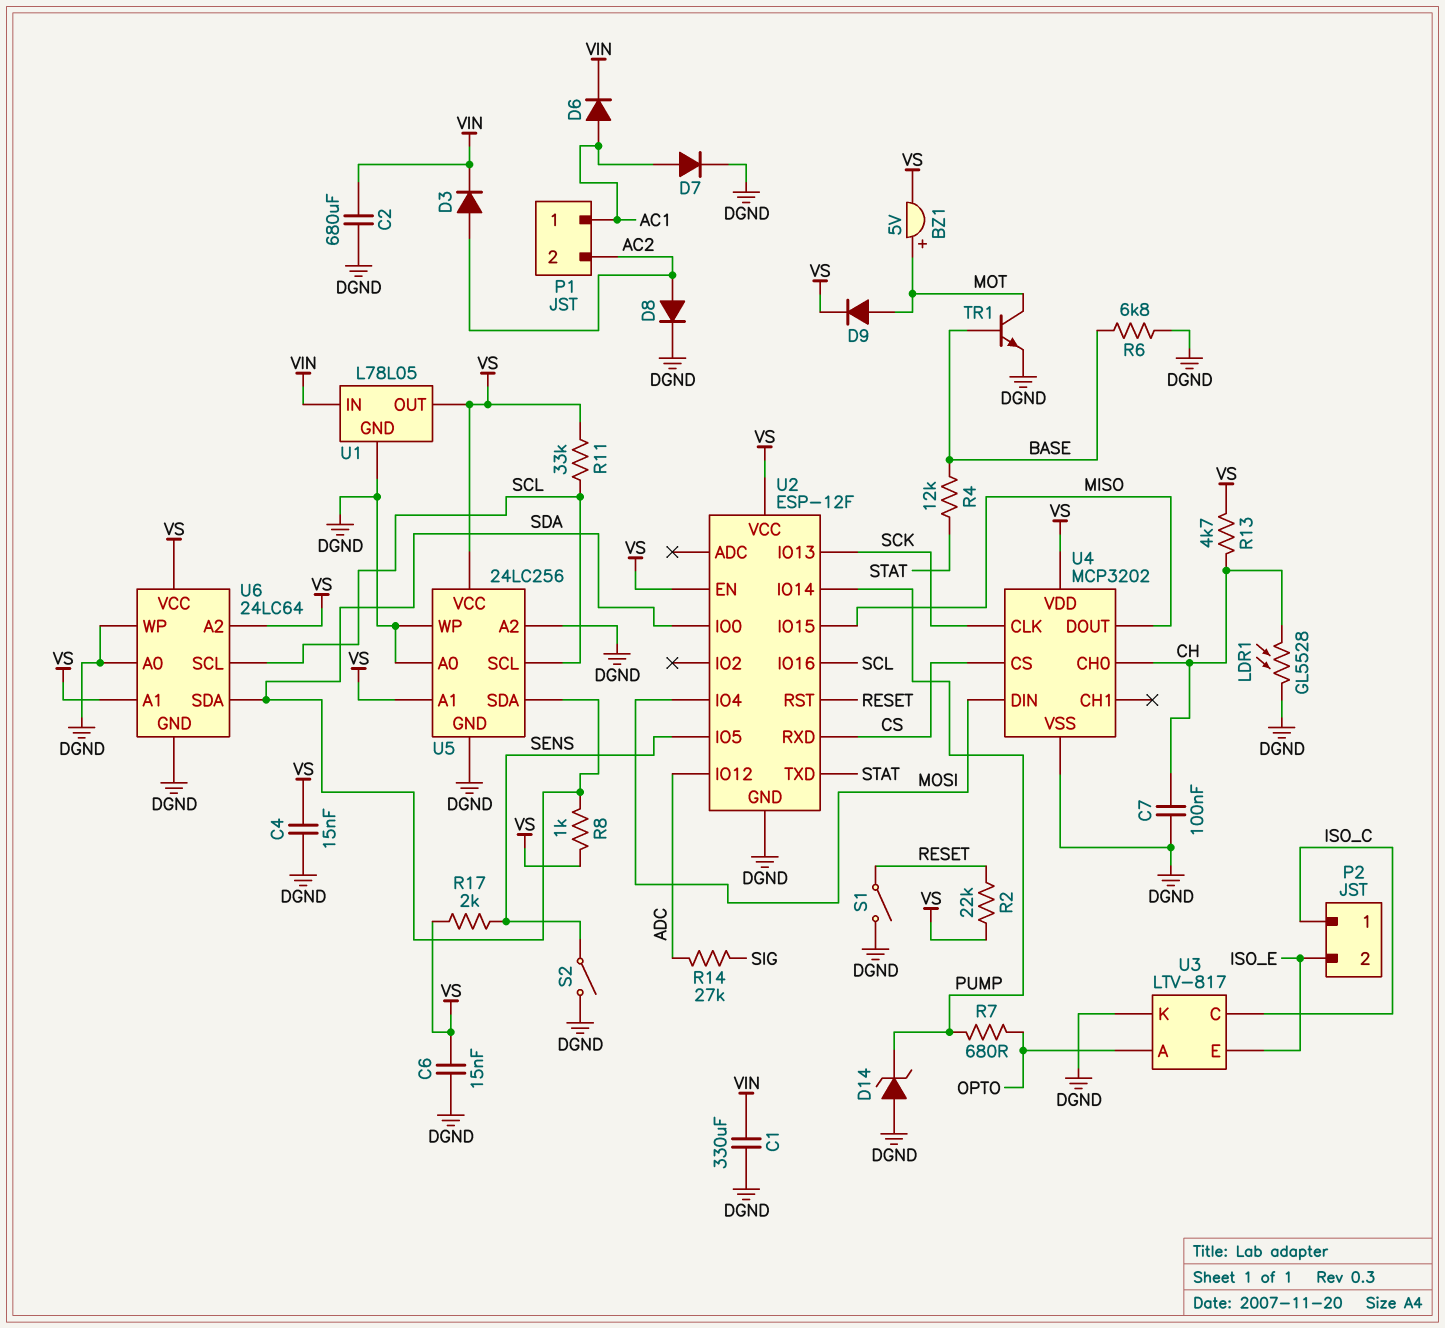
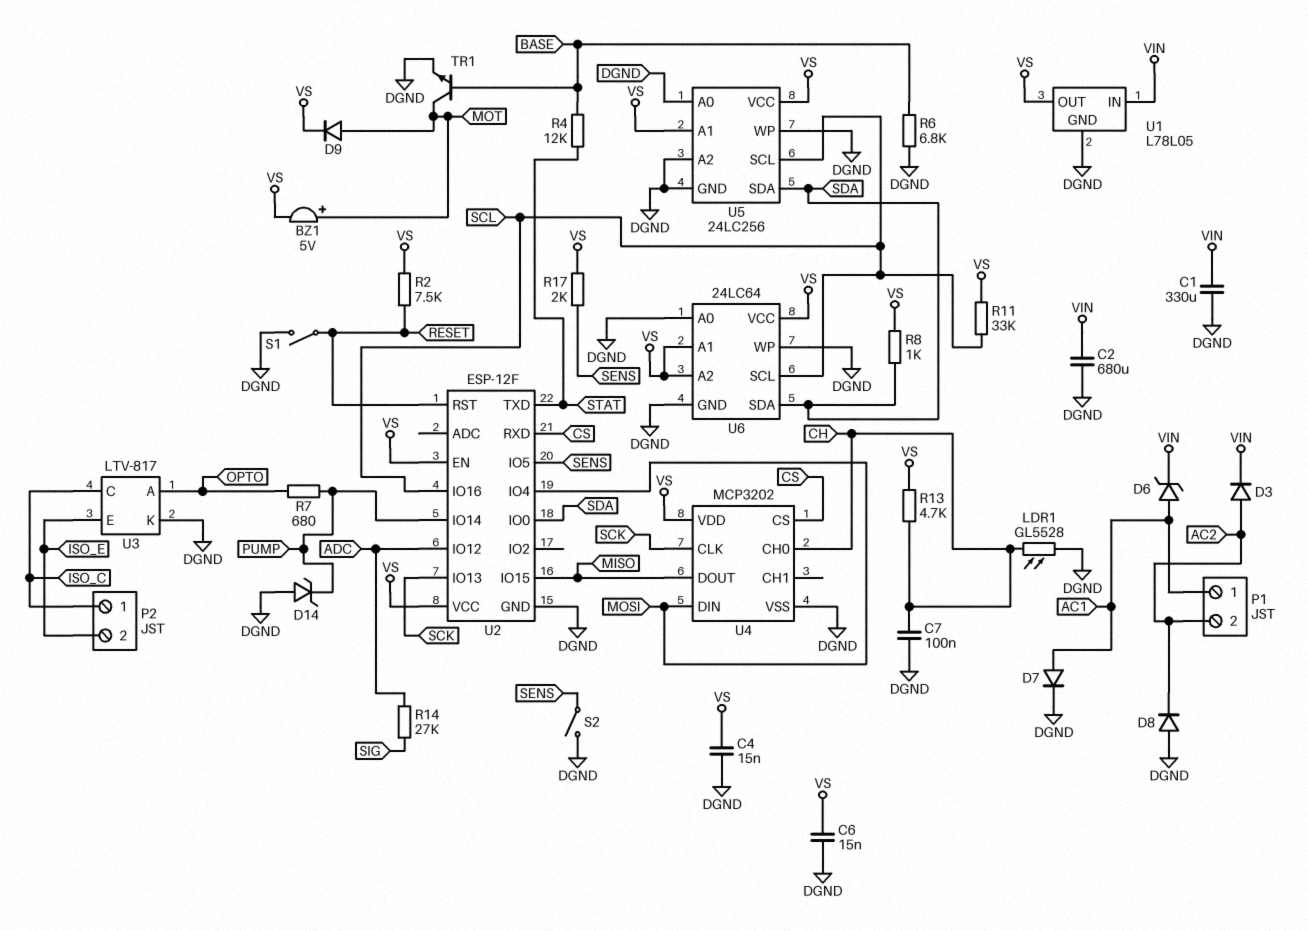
D6: diode (A AC1, K VIN) -> zener (A AC1, K VIN)
D8: diode (A AC2, K DGND) -> diode (A DGND, K AC2)
R2: 22k (RESET, VS) -> 7.5k (RESET, VS)

